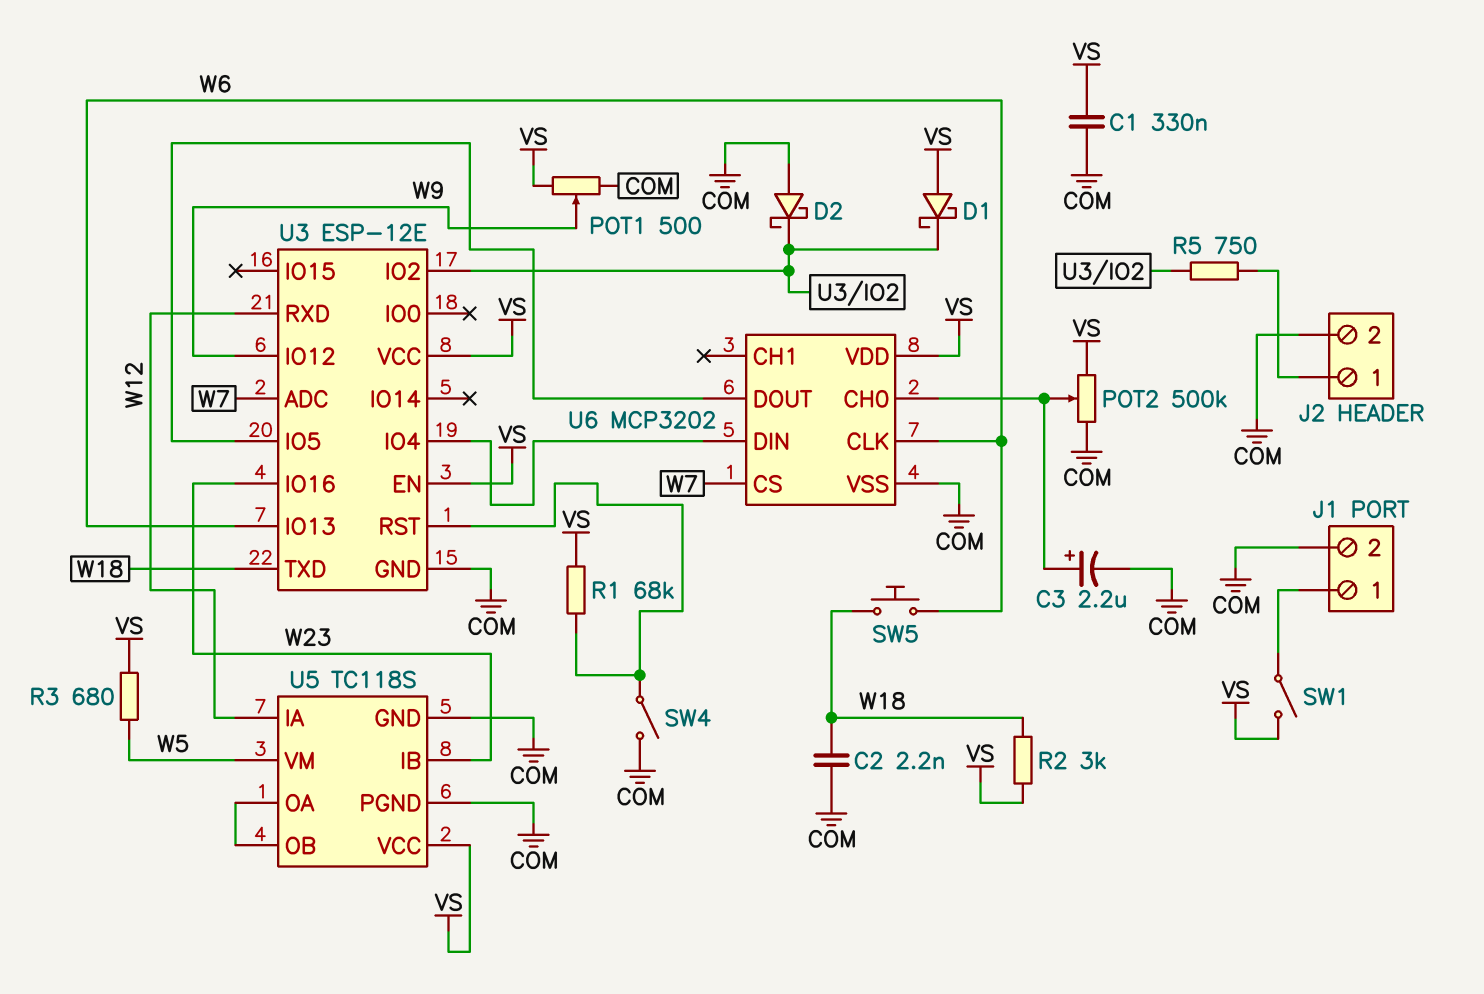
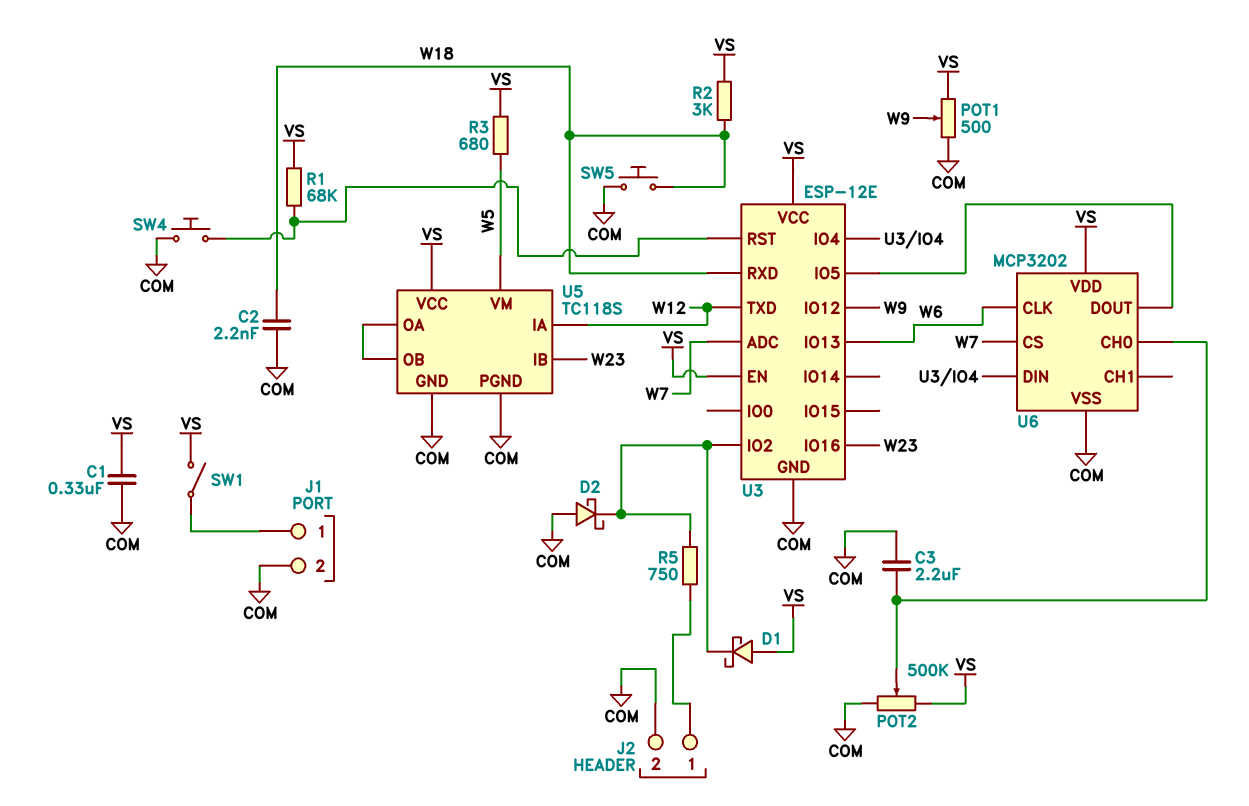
C3: 2.2uF (plus U6/CH0, minus COM) -> 2.2uF (COM, U6/CH0)
SW4: switch (COM, U3/RST) -> button (COM, U3/RST)
SW5: button (W6, W18) -> button (COM, W18)
U3 pin RXD: W12 -> W18
U3 pin TXD: W18 -> W12

